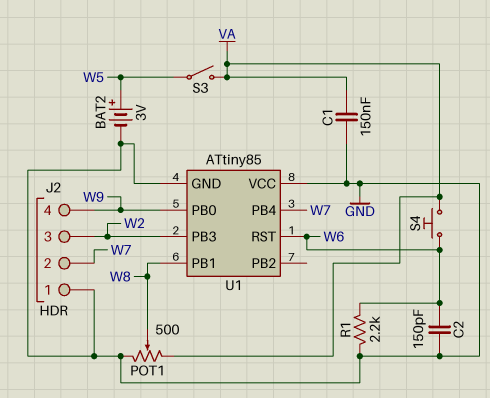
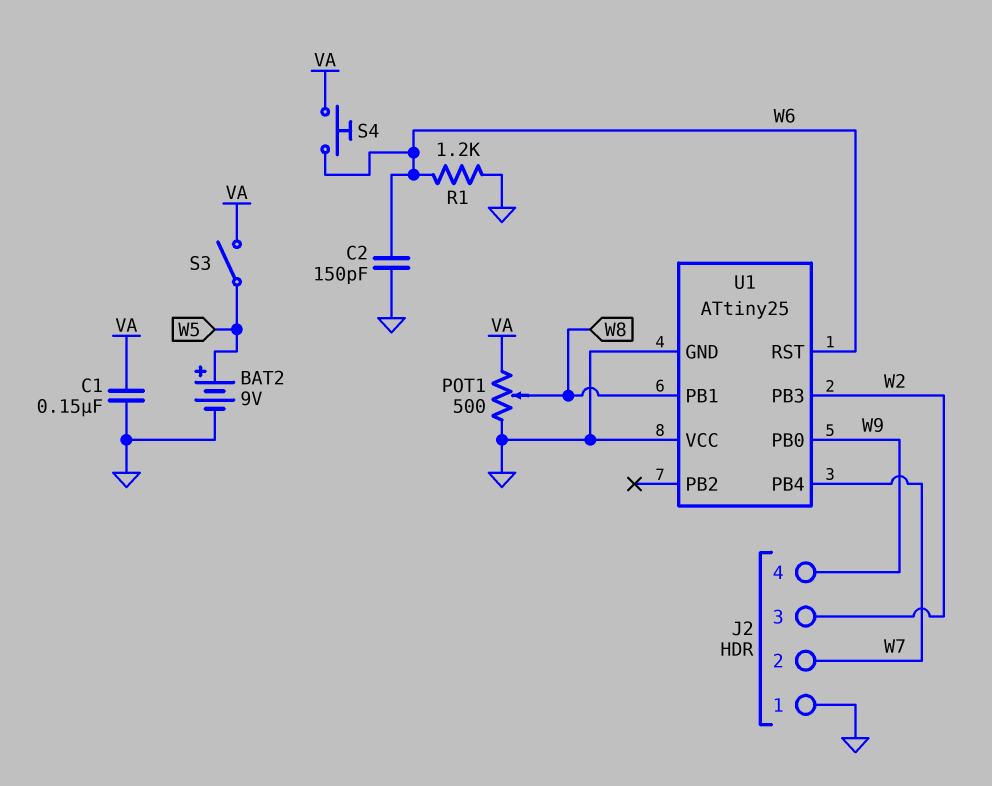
BAT2: 3V (plus W5, minus GND) -> 9V (plus W5, minus GND)
R1: 2.2k (GND, W6) -> 1.2k (GND, W6)
U1: ATtiny85 -> ATtiny25

